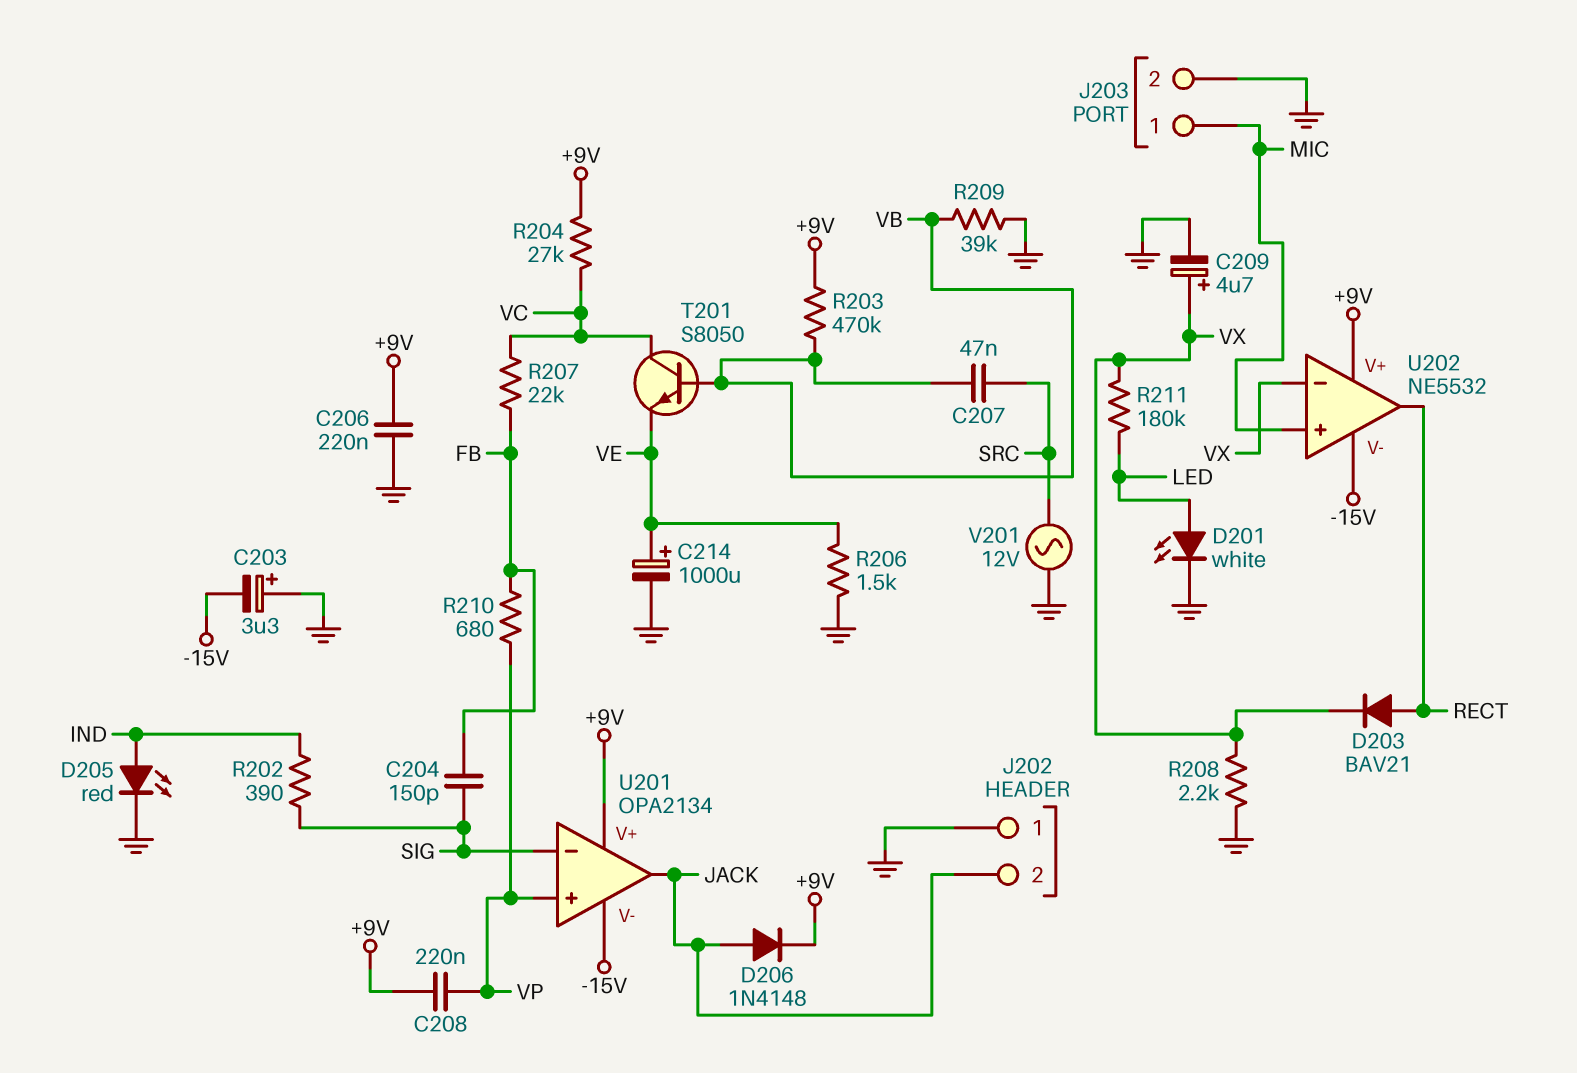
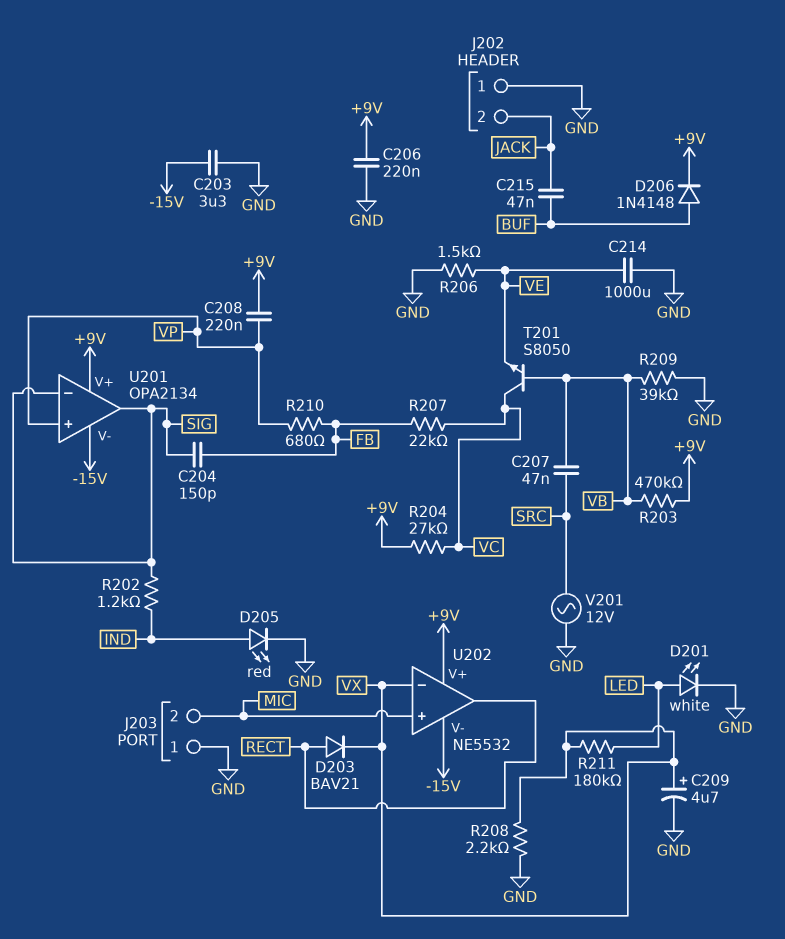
C203: 3.3uF (plus GND, minus -15V) -> 3.3uF (-15V, GND)
C214: 1000uF (plus VE, minus GND) -> 1000uF (GND, VE)
C215: none -> 47nF (BUF, JACK)
D206: diode 1N4148 (A JACK, K +9V) -> diode 1N4148 (A BUF, K +9V)
J203 pin 1: MIC -> GND
J203 pin 2: GND -> MIC
R202: 390 (IND, SIG) -> 1.2k (IND, SIG)
U201 pin out: JACK -> SIG

